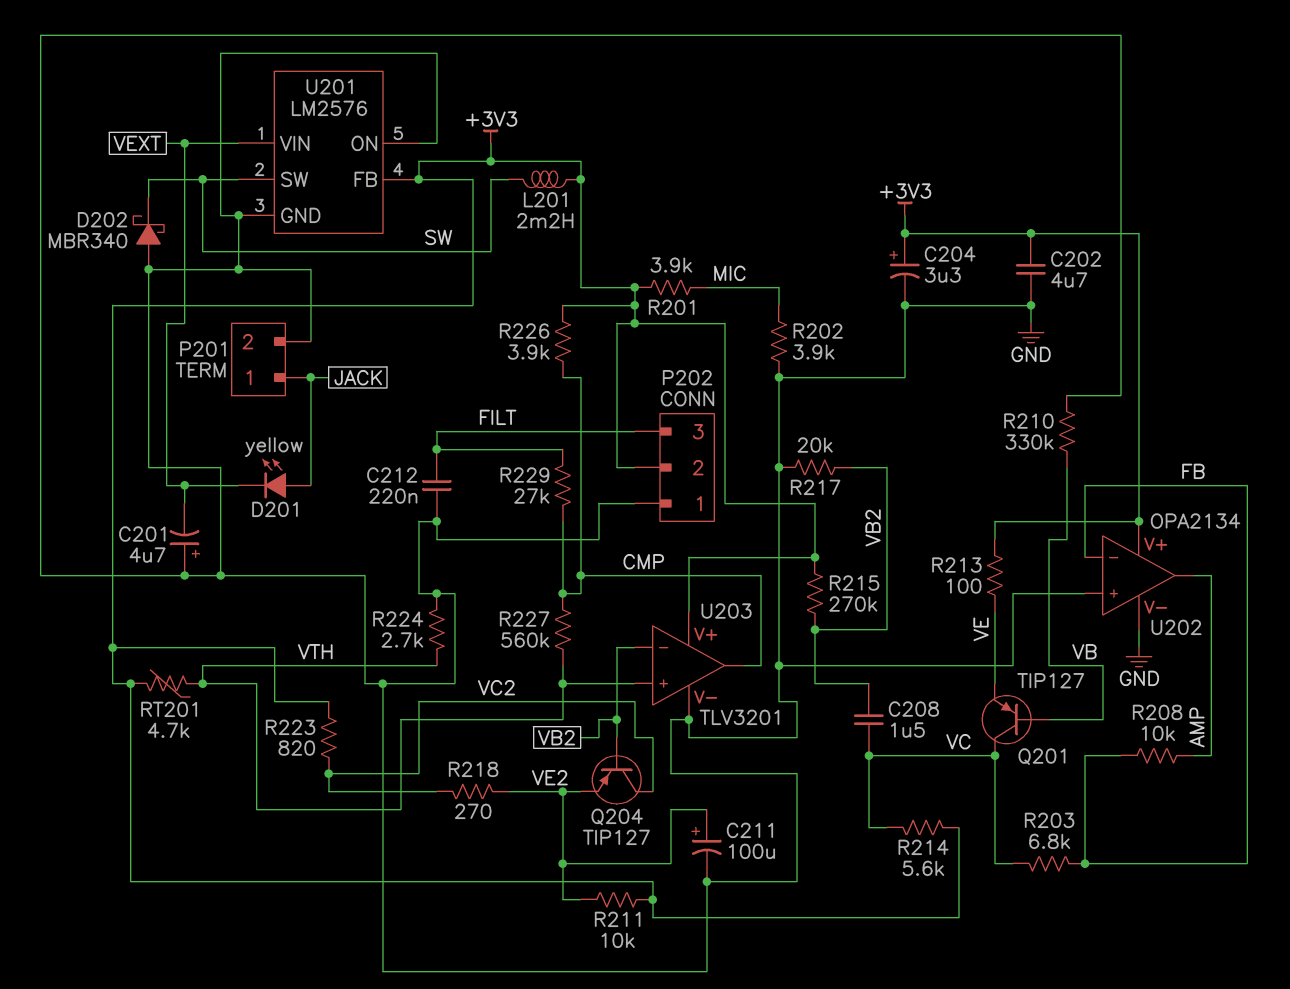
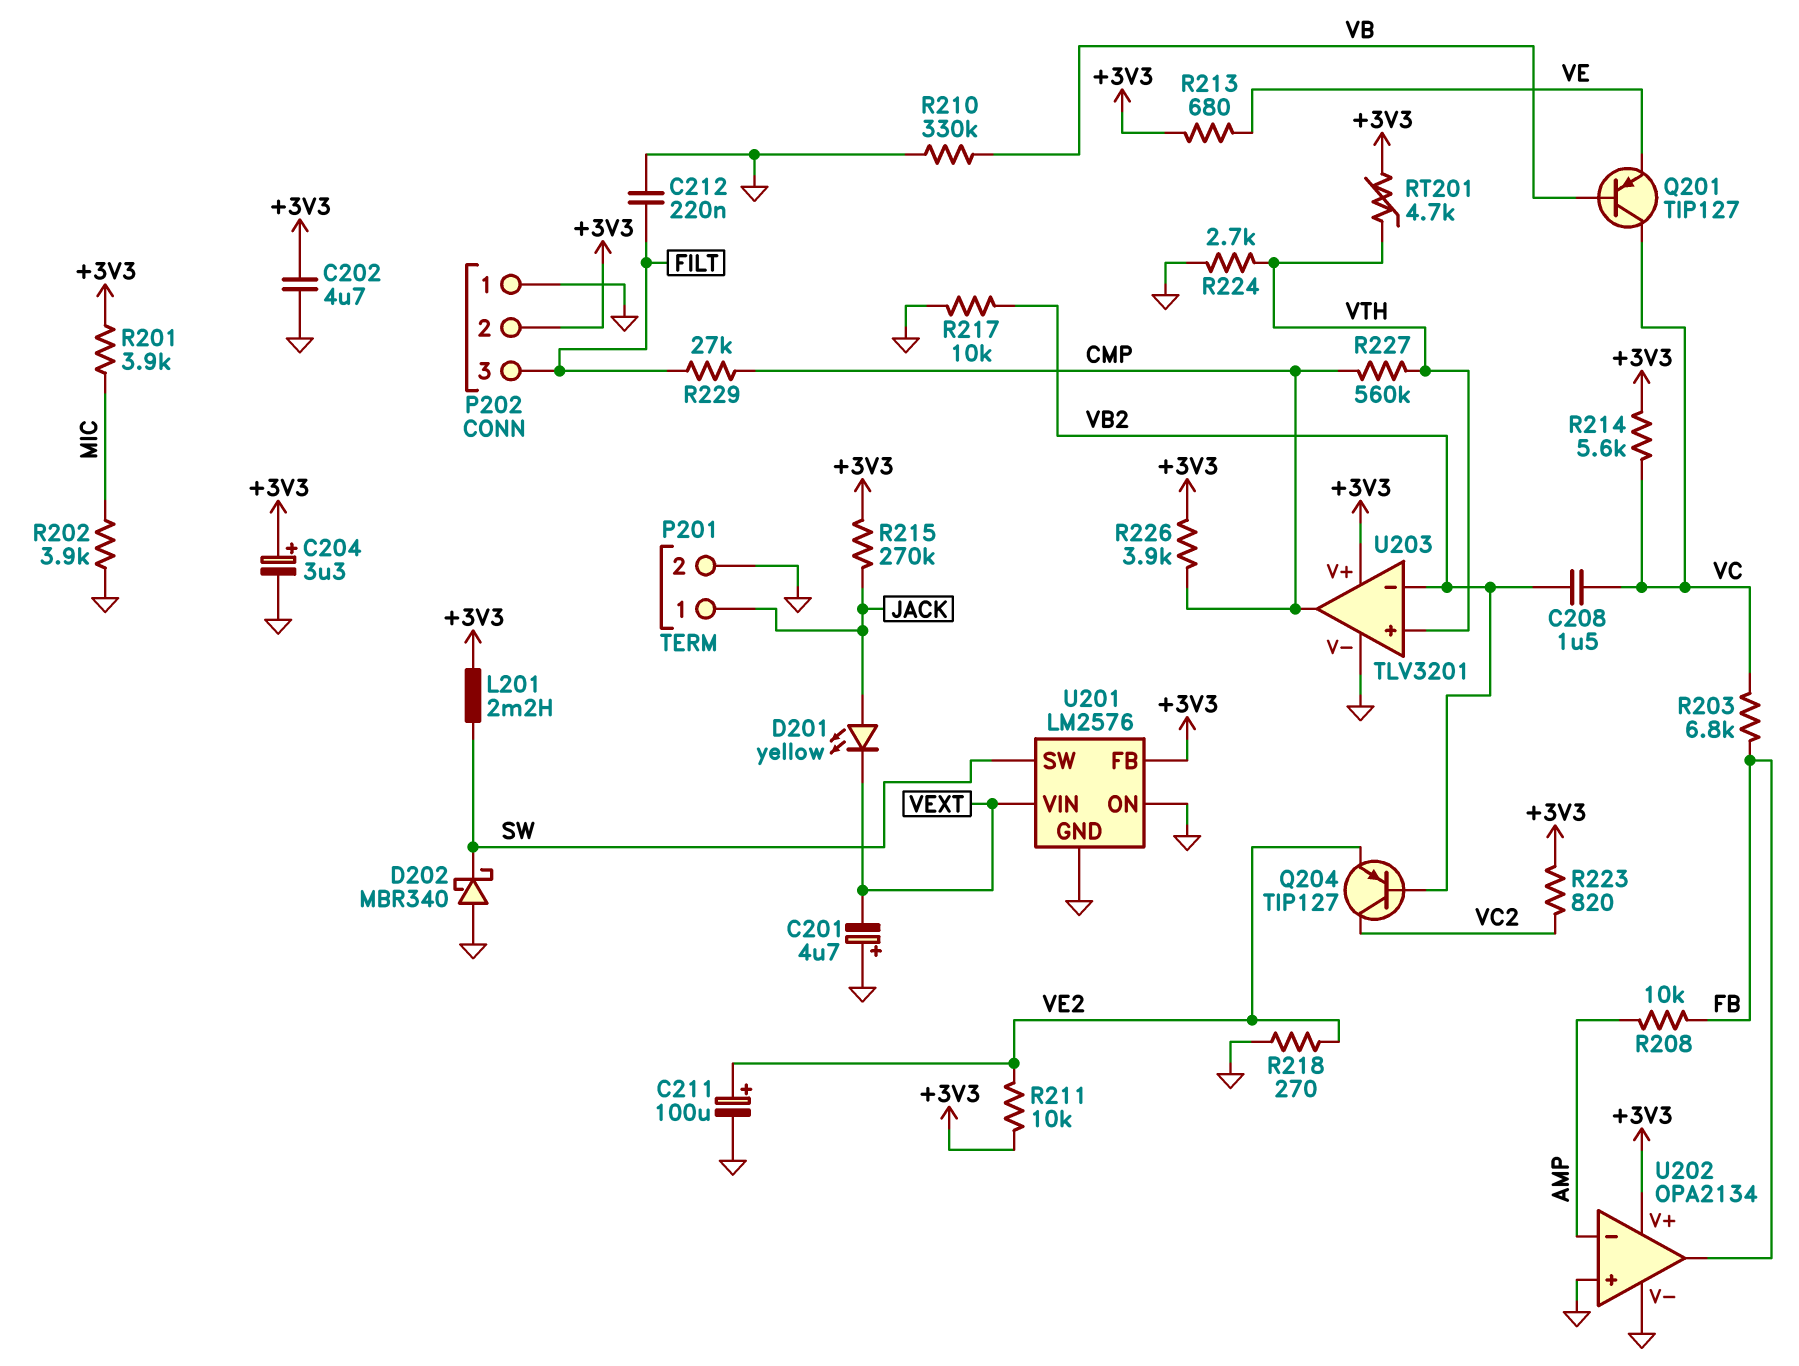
R213: 100 (+3V3, VE) -> 680 (+3V3, VE)
R215: 270k (+3V3, VB2) -> 270k (+3V3, JACK)
R217: 20k (GND, VB2) -> 10k (GND, VB2)
R218: 270 (VC2, VE2) -> 270 (GND, VE2)
U202 pin in-: FB -> AMP
U202 pin out: AMP -> FB

